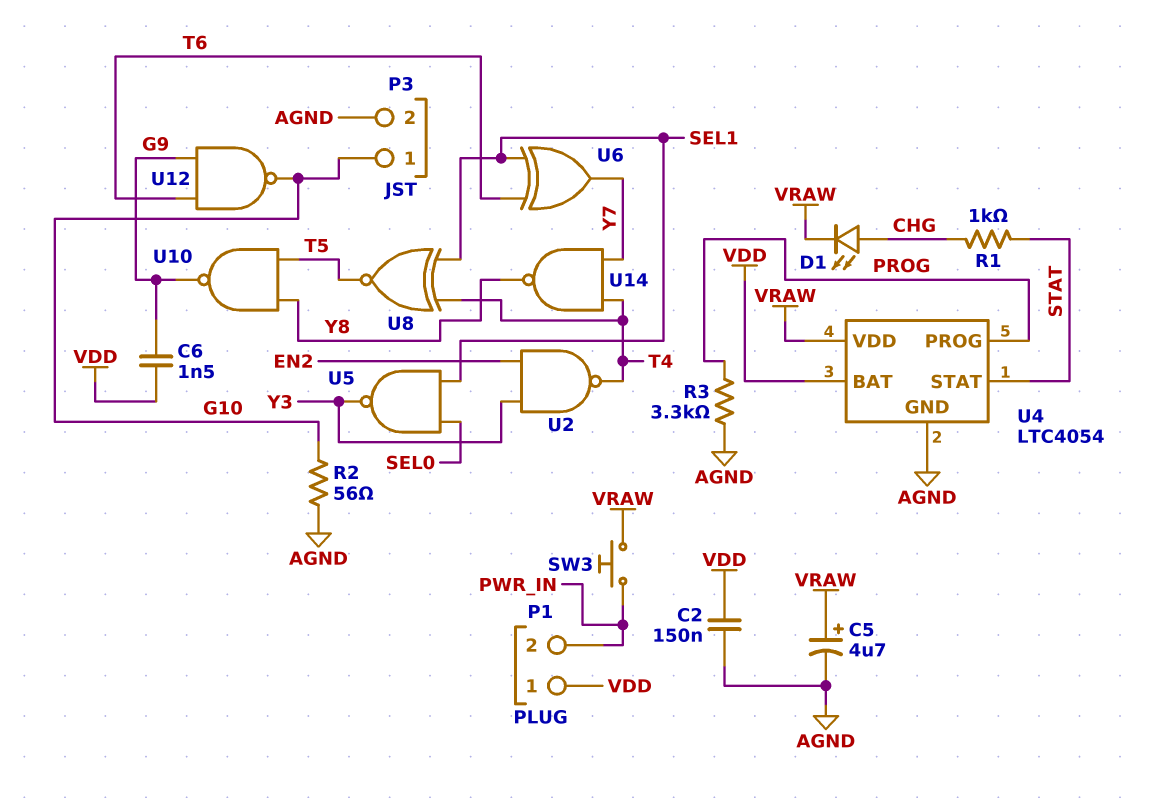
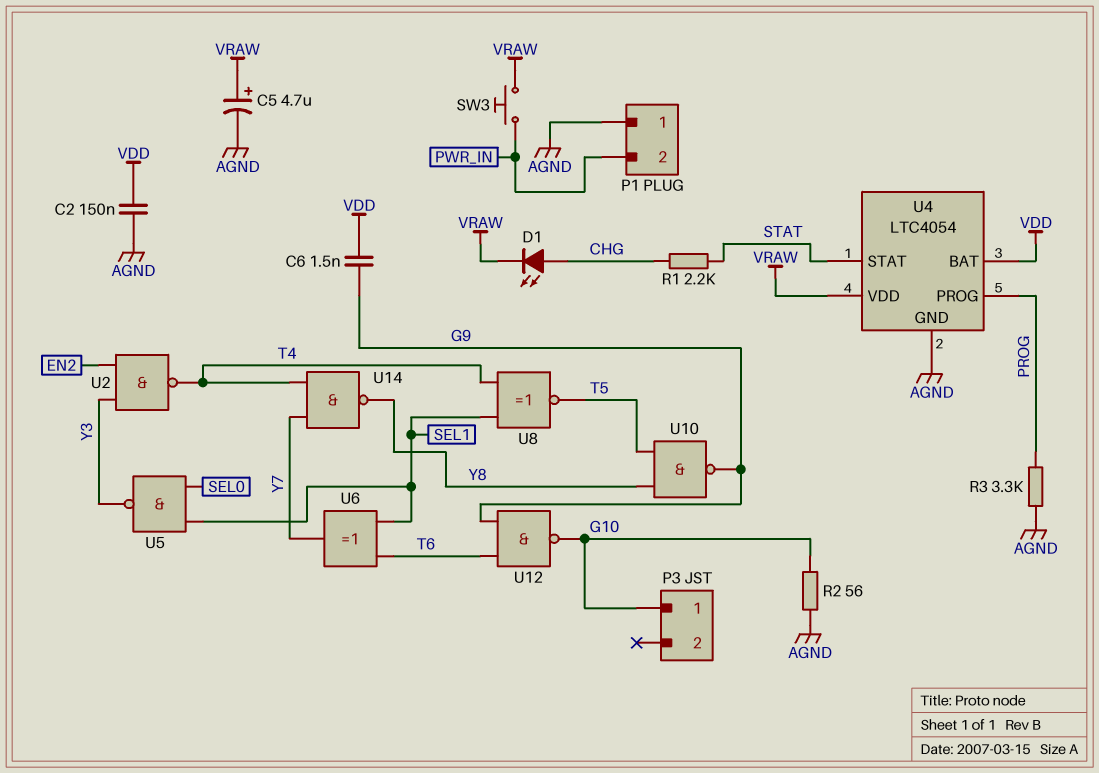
P1 pin 1: VDD -> AGND
P3 pin 2: AGND -> none
R1: 1k (CHG, STAT) -> 2.2k (CHG, STAT)

